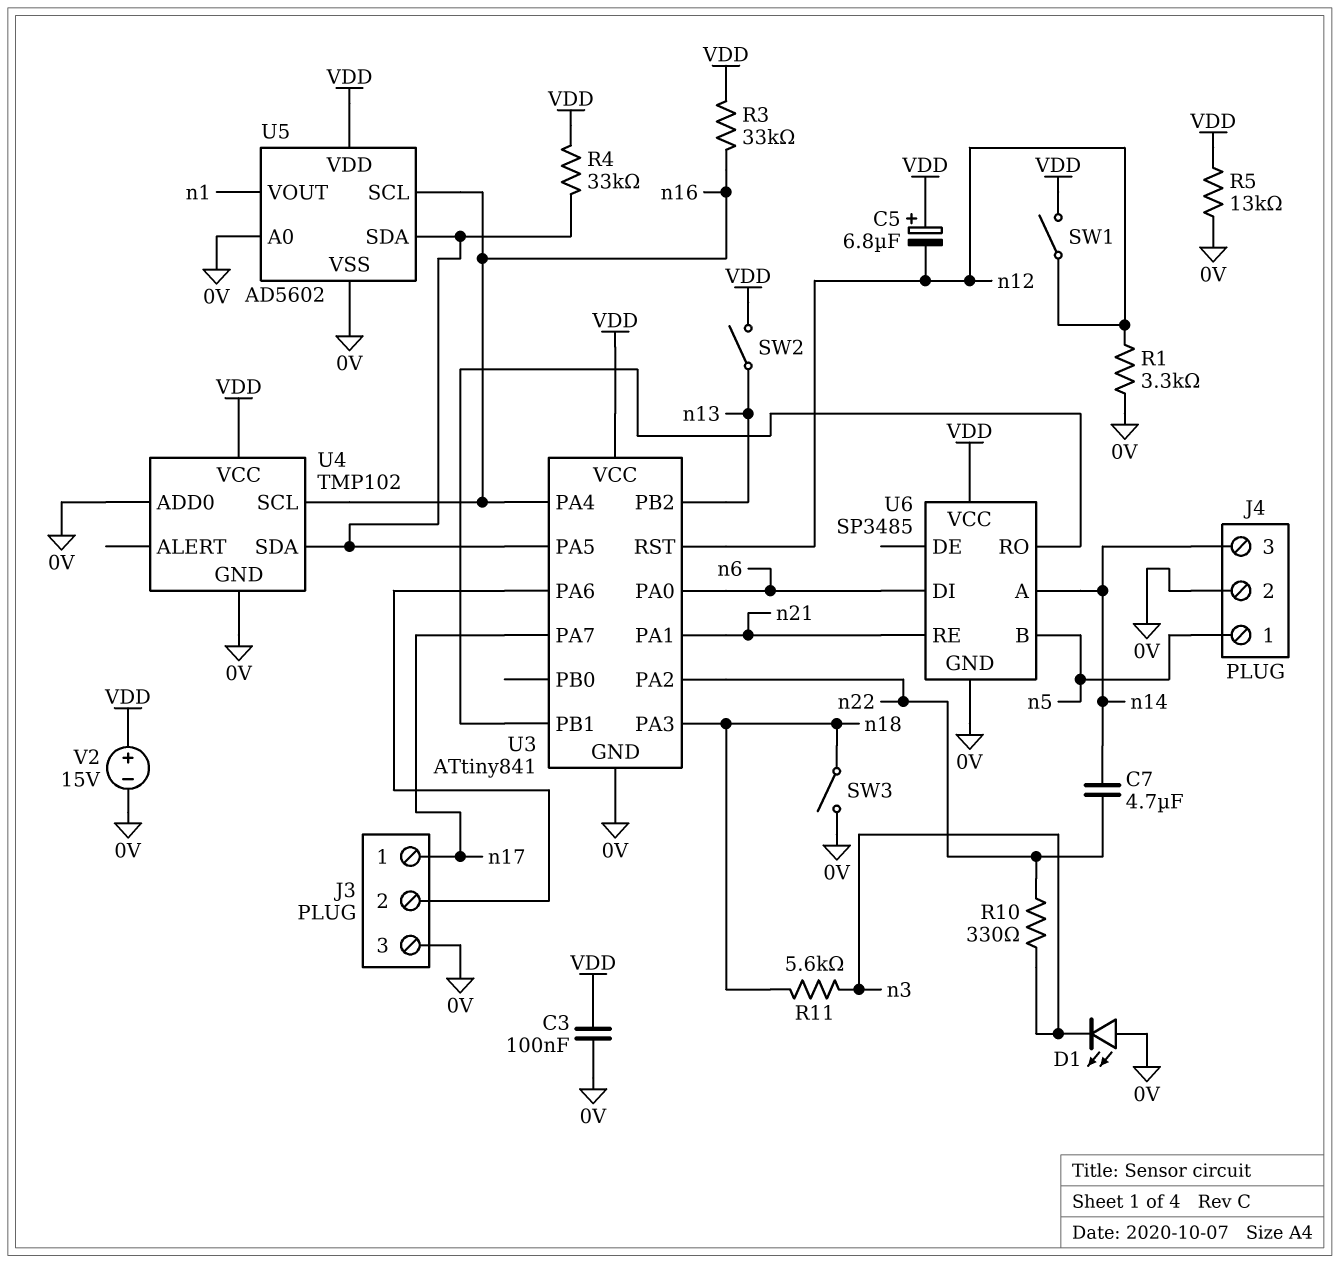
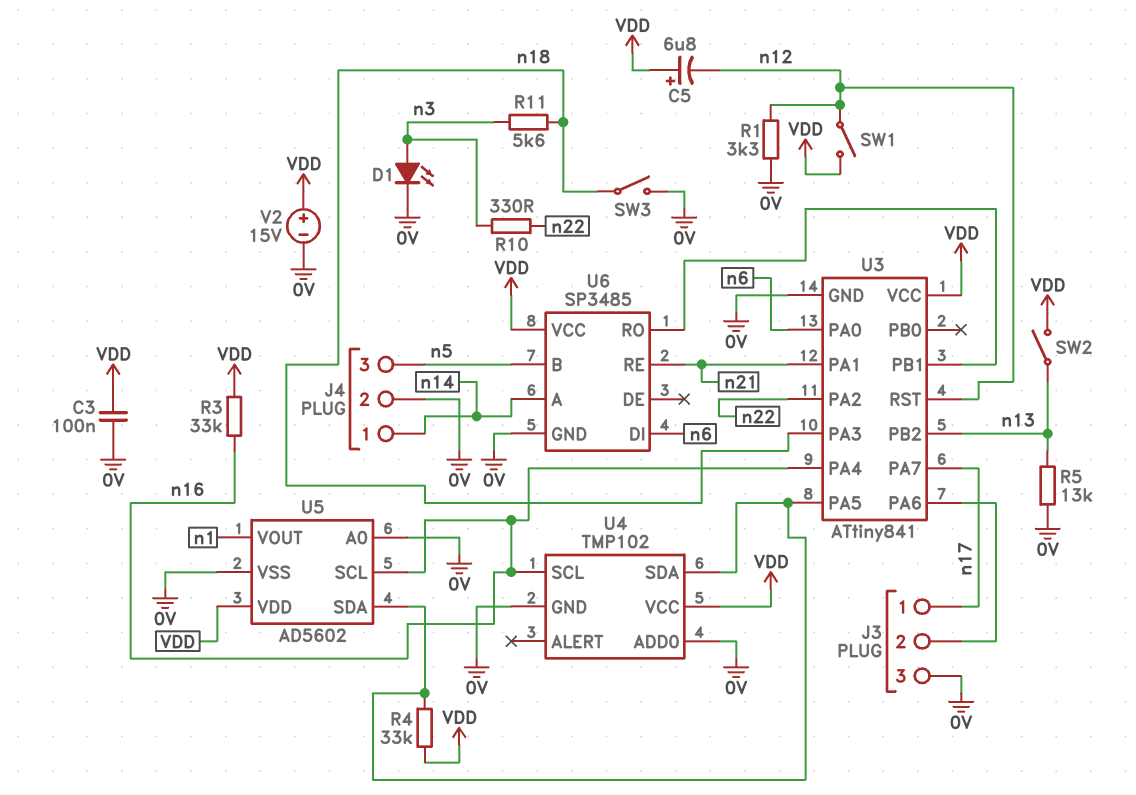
C7: 4.7uF (n14, n22) -> none
D1: LED (A 0V, K n3) -> LED (A n3, K 0V)
J4 pin 1: n5 -> n14
J4 pin 3: n14 -> n5
R5: 13k (0V, VDD) -> 13k (0V, n13)

